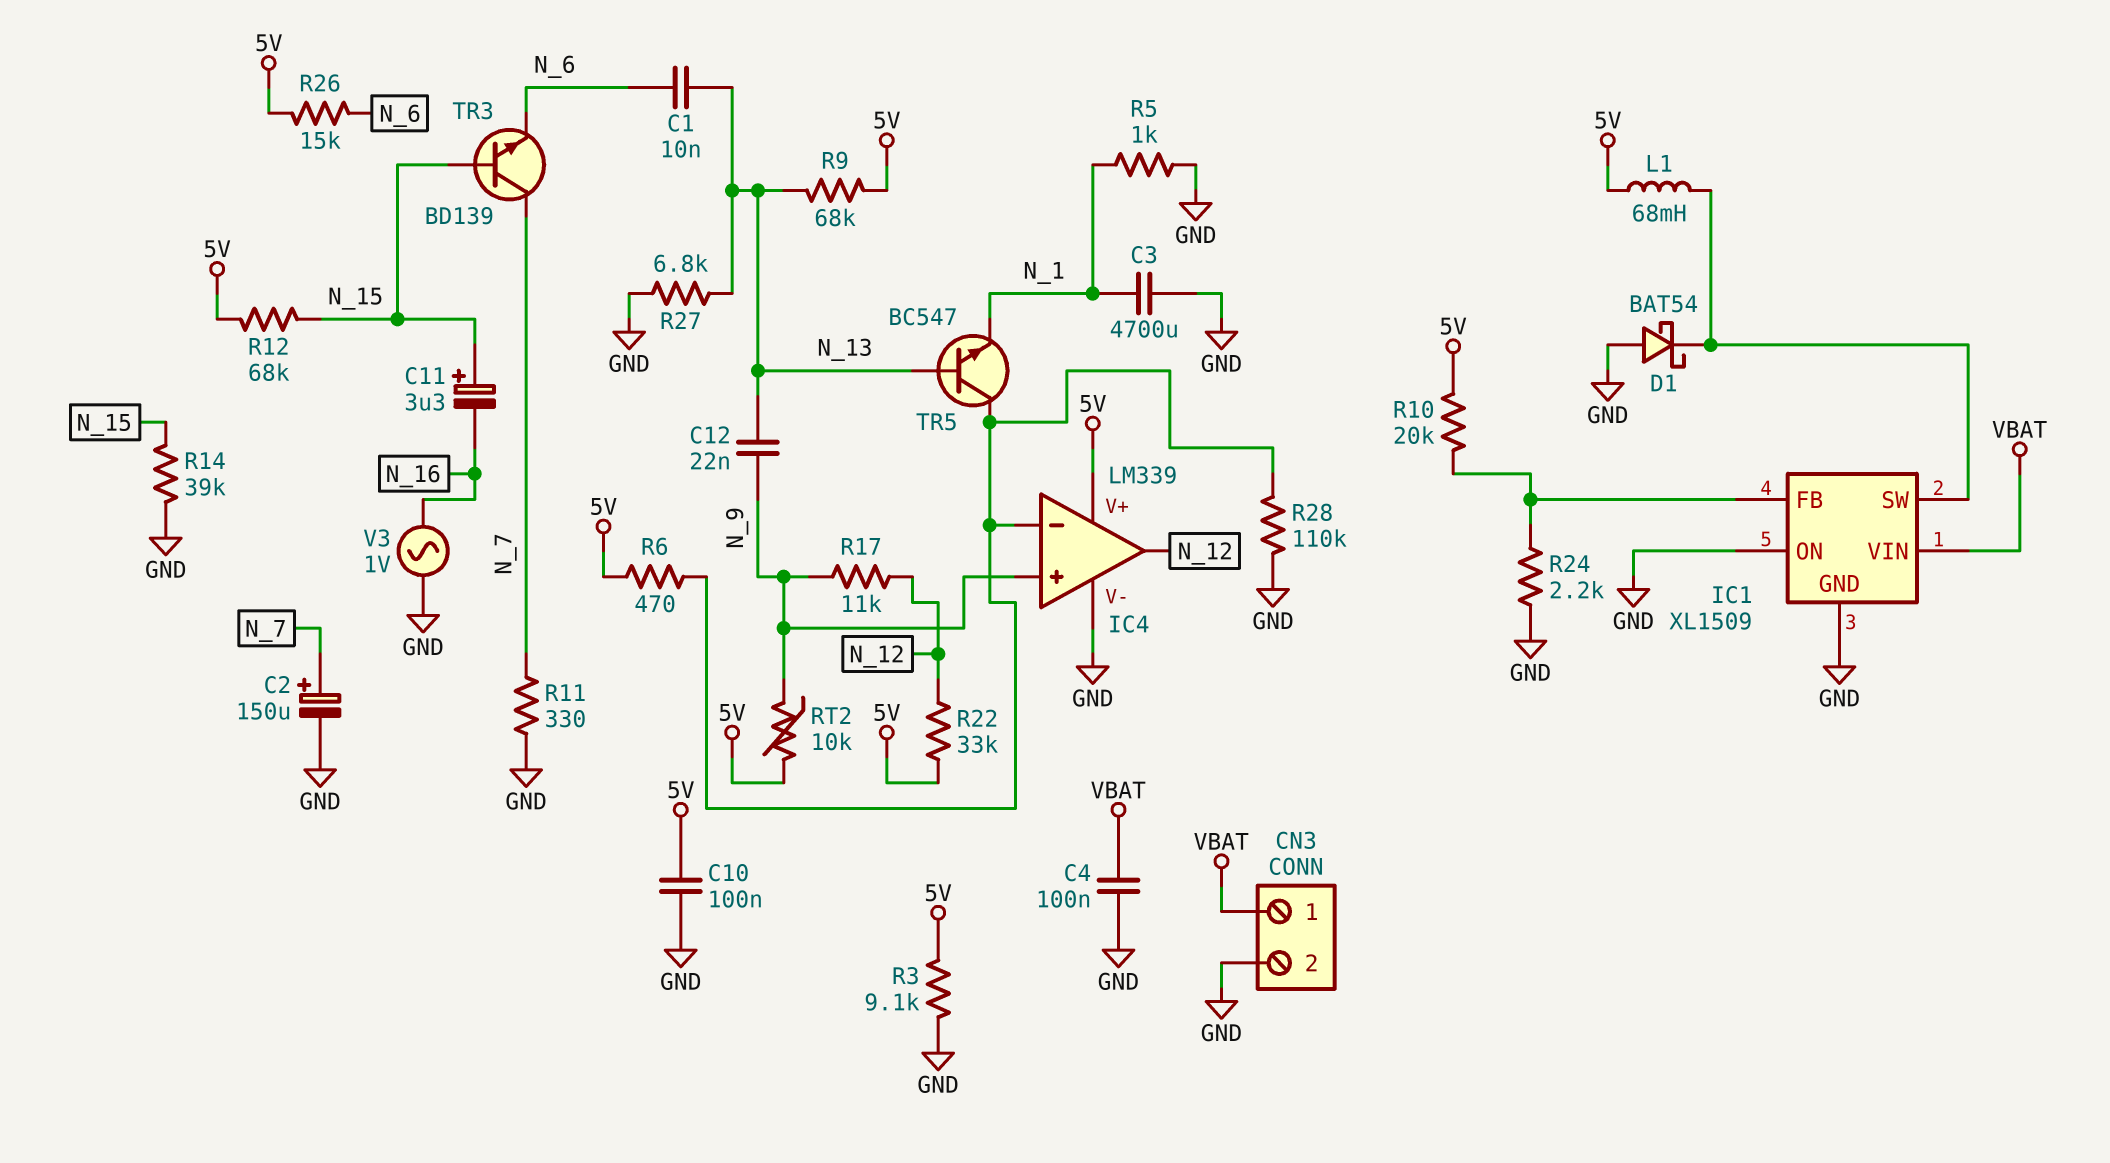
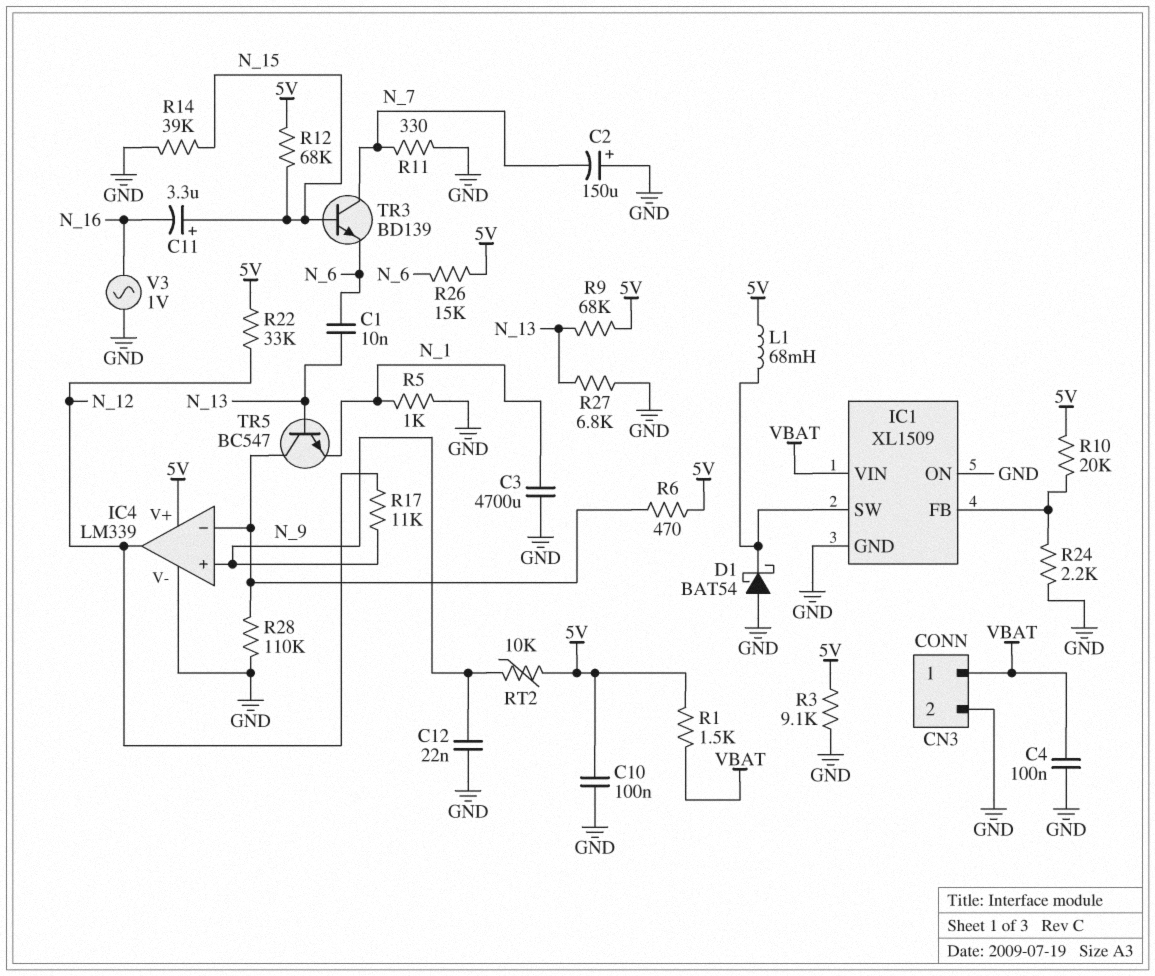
C2: 150uF (plus N_7, minus GND) -> 150uF (plus GND, minus N_7)
C12: 22nF (N_9, N_13) -> 22nF (GND, N_9)
R1: none -> 1.5k (5V, VBAT)

